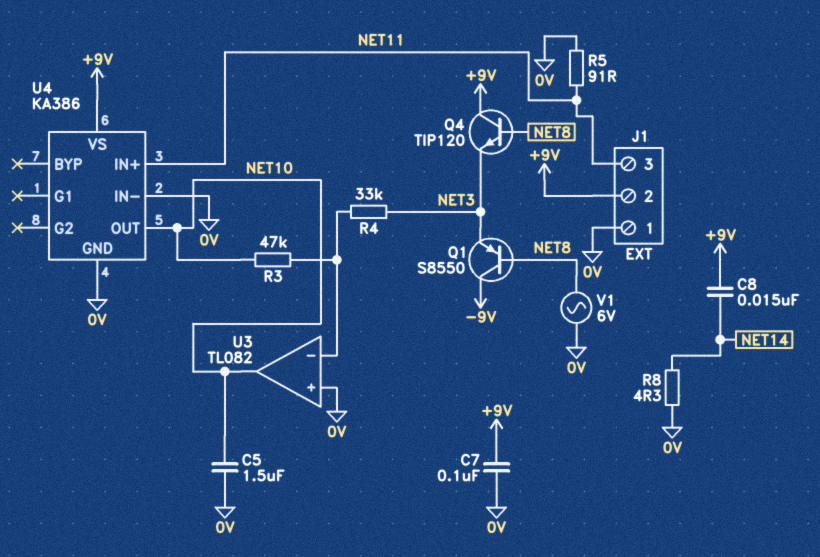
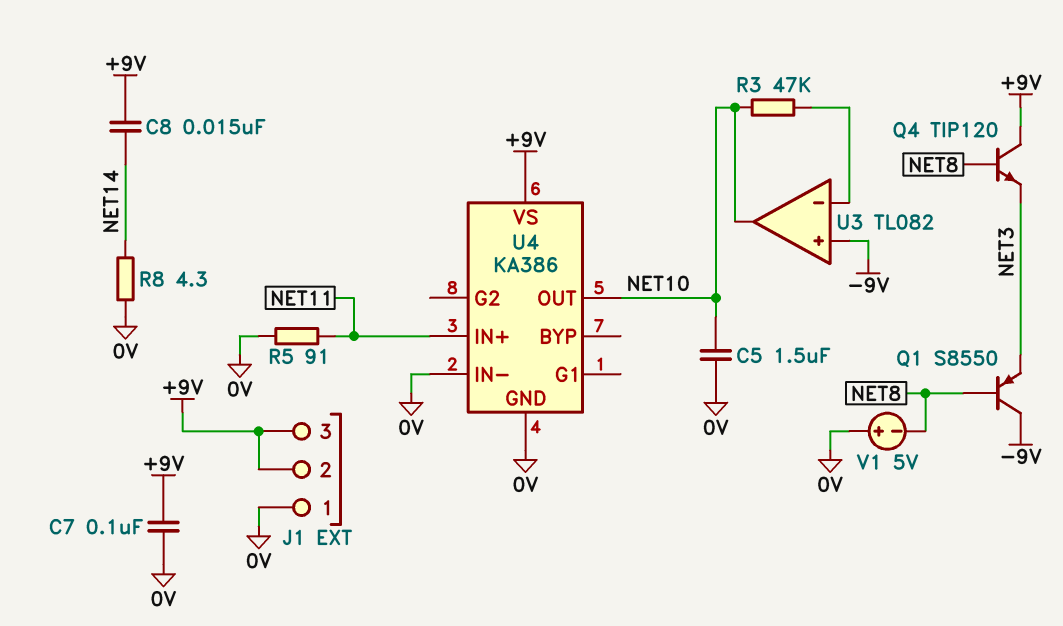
J1 pin 3: NET11 -> +9V
R4: 33k (NET3, U3/in-) -> none
U3 pin in+: 0V -> -9V
V1: AC 6V (0V, NET8) -> 5V (plus 0V, minus NET8)

